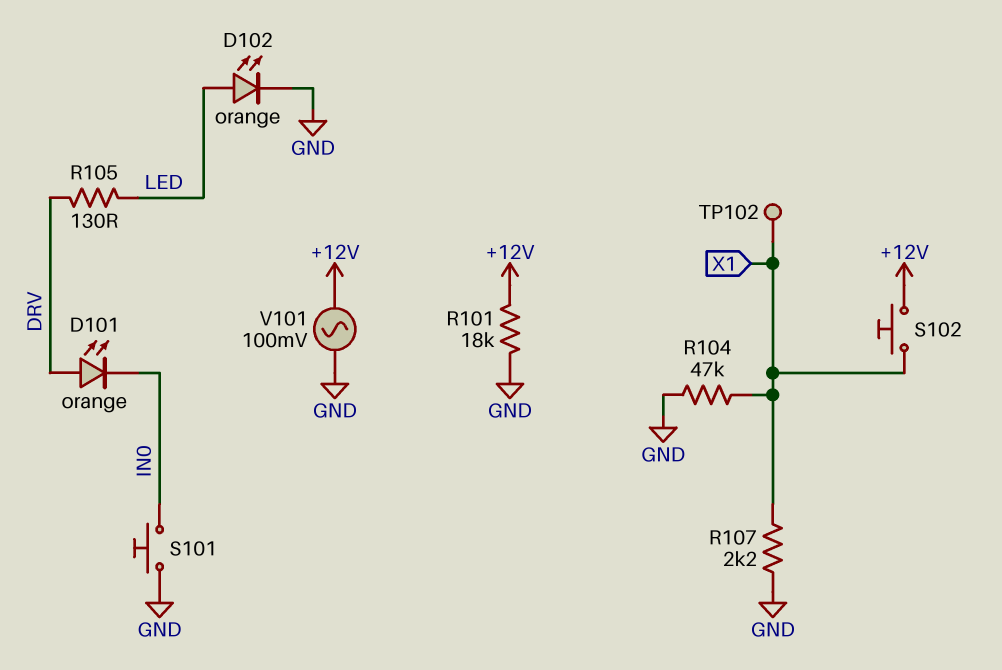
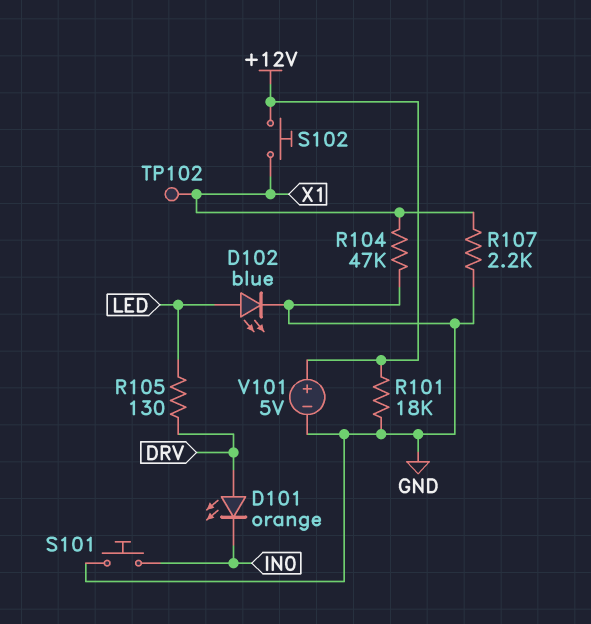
D102: LED orange (A LED, K GND) -> LED blue (A LED, K GND)
V101: AC 100mV (+12V, GND) -> 5V (plus +12V, minus GND)

